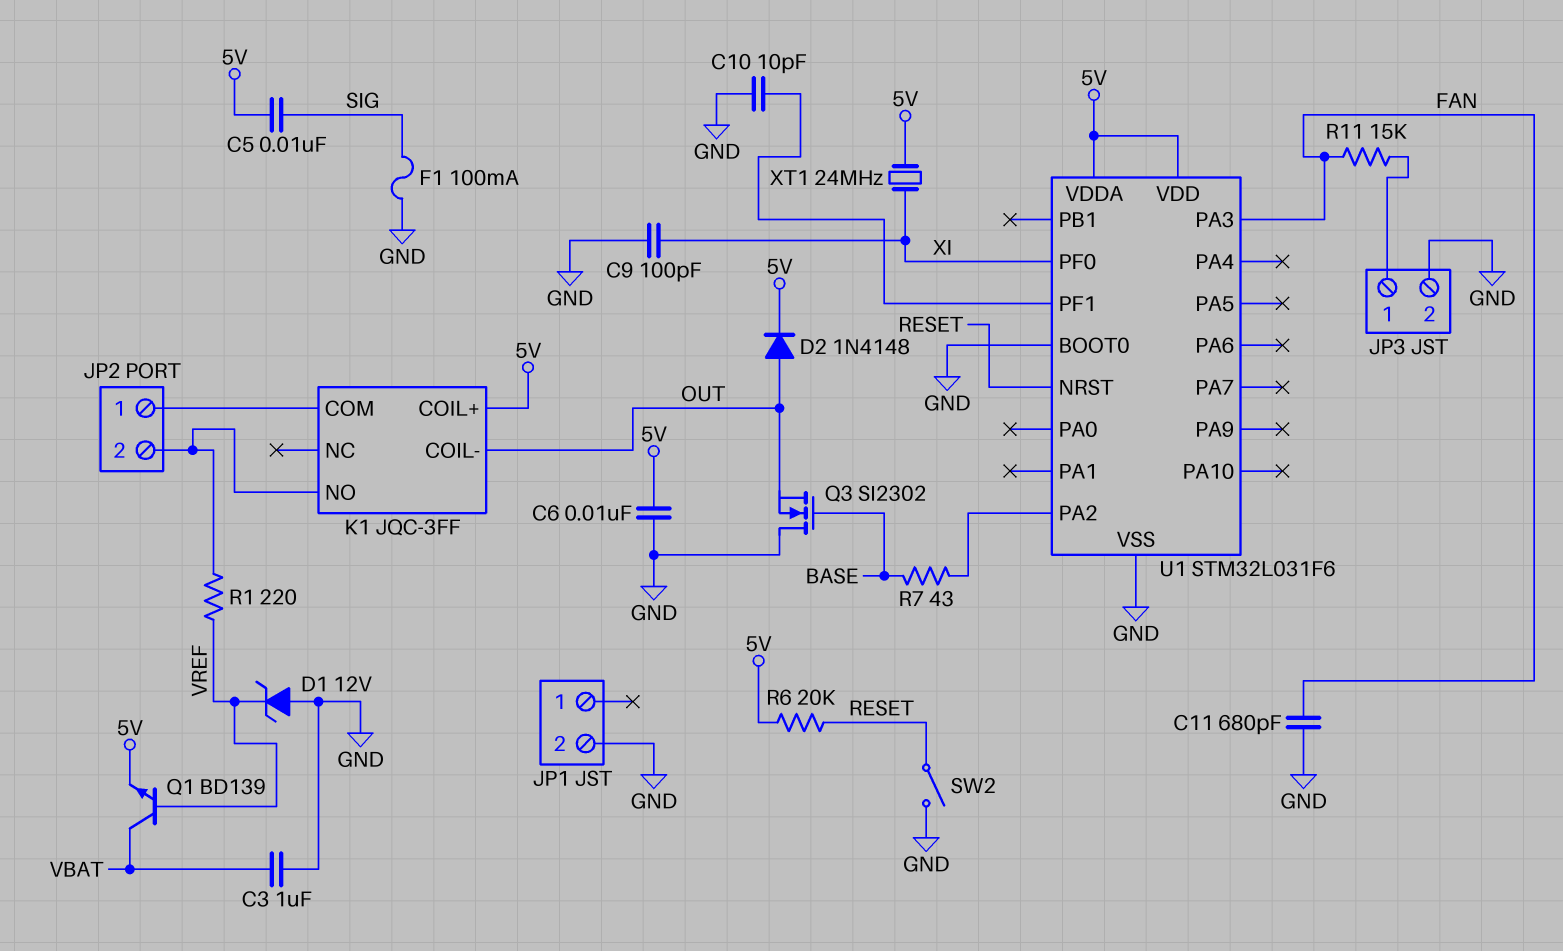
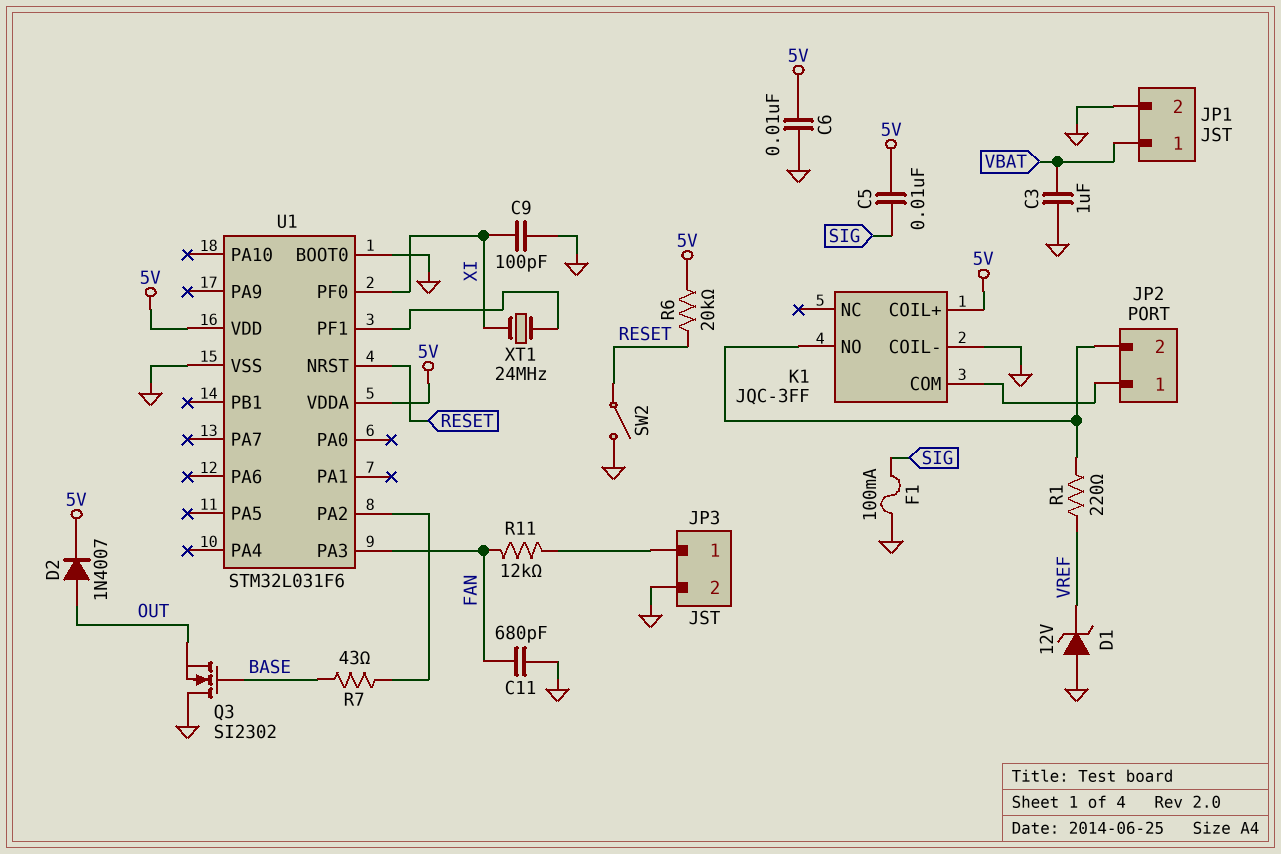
C10: 10pF (GND, U1/PF1) -> none
D2: diode 1N4148 (A OUT, K 5V) -> diode 1N4007 (A OUT, K 5V)
JP1 pin 1: none -> VBAT
K1 pin COIL-: OUT -> GND
Q1: NPN BD139 (B VREF, C VBAT, E 5V) -> none
R11: 15k (FAN, JP3/1) -> 12k (FAN, JP3/1)
XT1: 24MHz (5V, XI) -> 24MHz (U1/PF1, XI)

